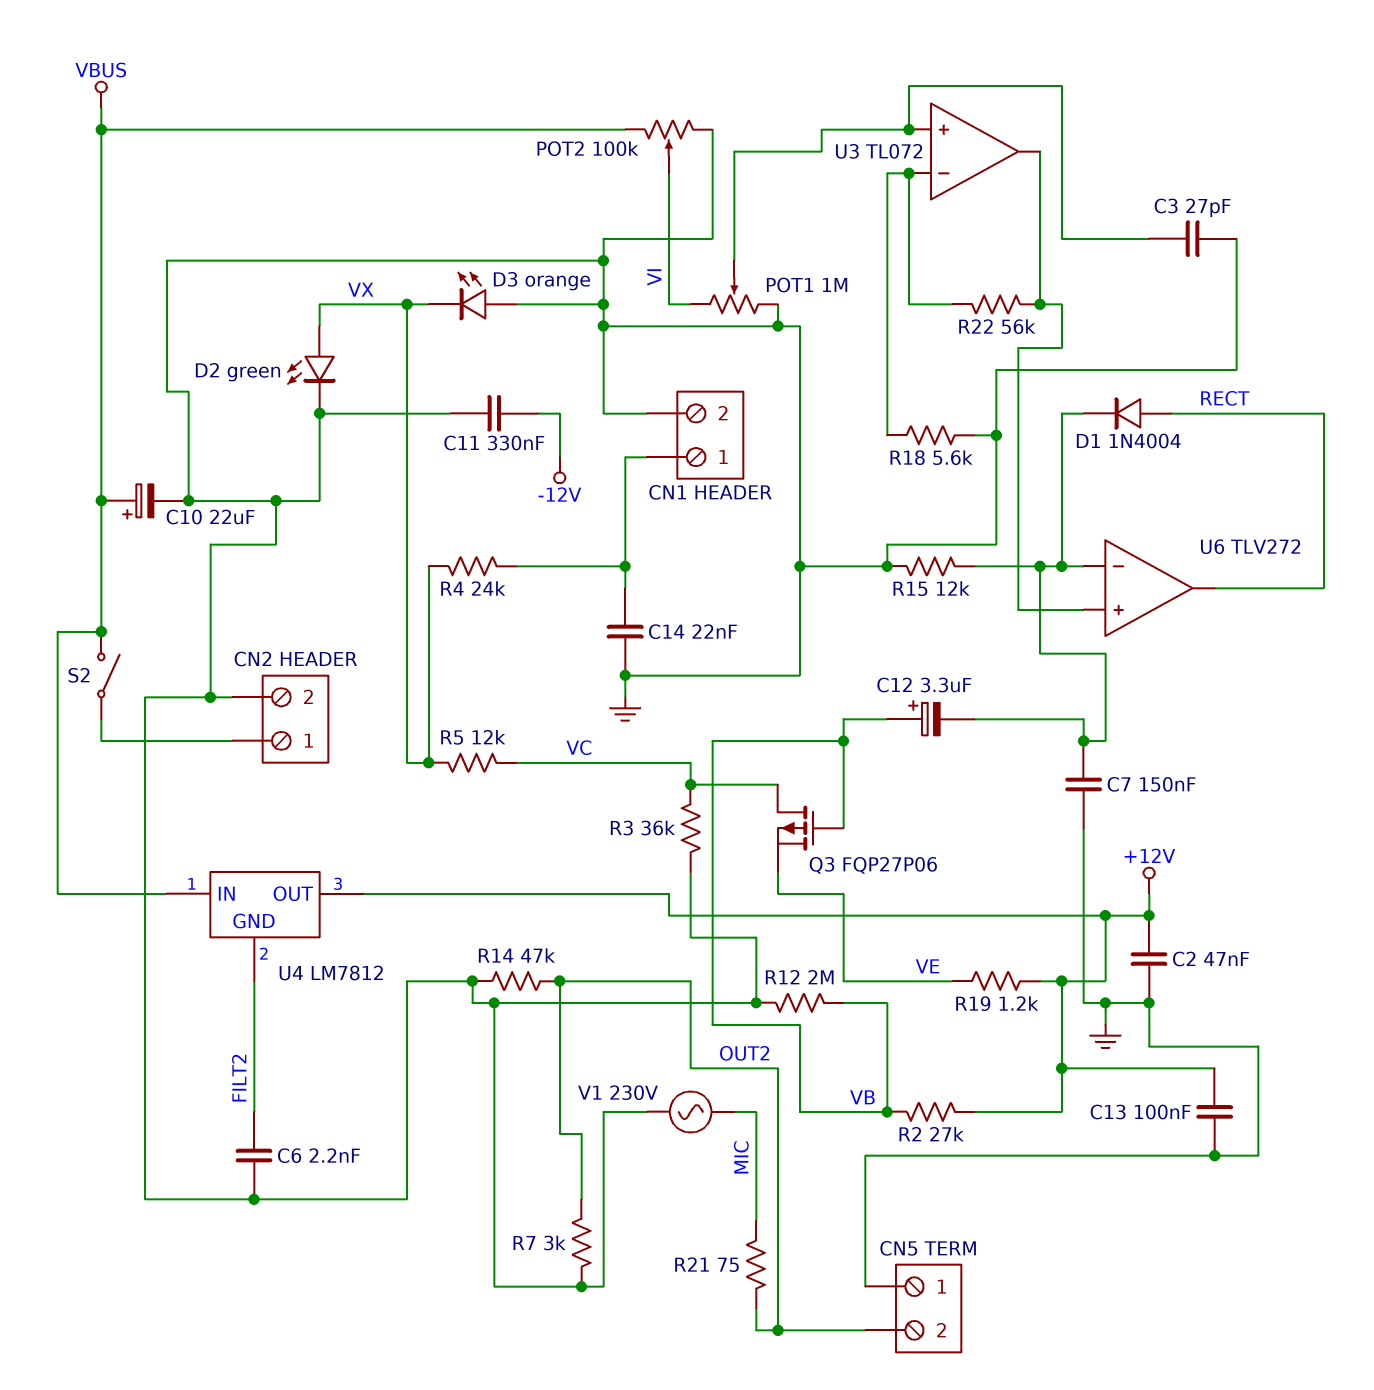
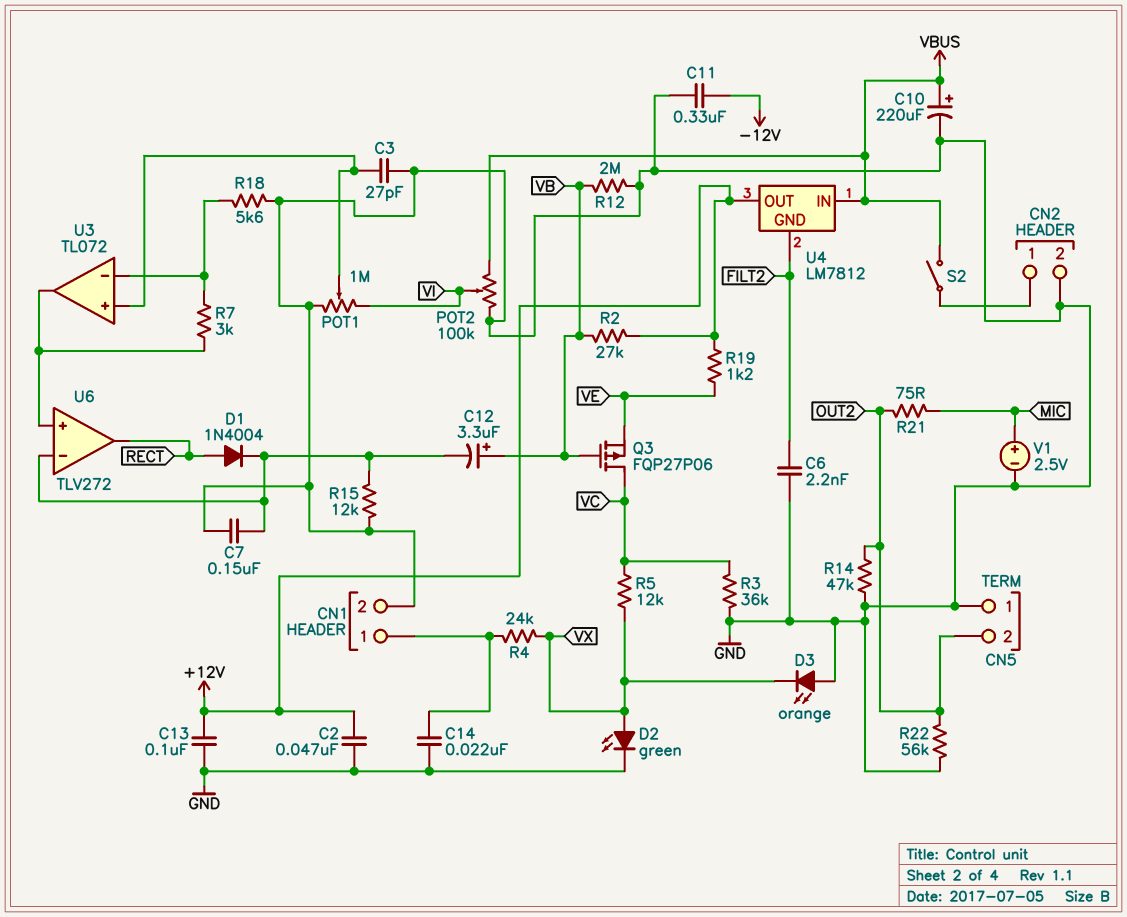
C10: 22uF (plus VBUS, minus GND) -> 220uF (plus VBUS, minus GND)
R7: 3k (GND, OUT2) -> 3k (U3/in-, U3/out)
R22: 56k (U3/in-, U3/out) -> 56k (GND, OUT2)
V1: AC 230V (GND, MIC) -> 2.5V (plus MIC, minus GND)

